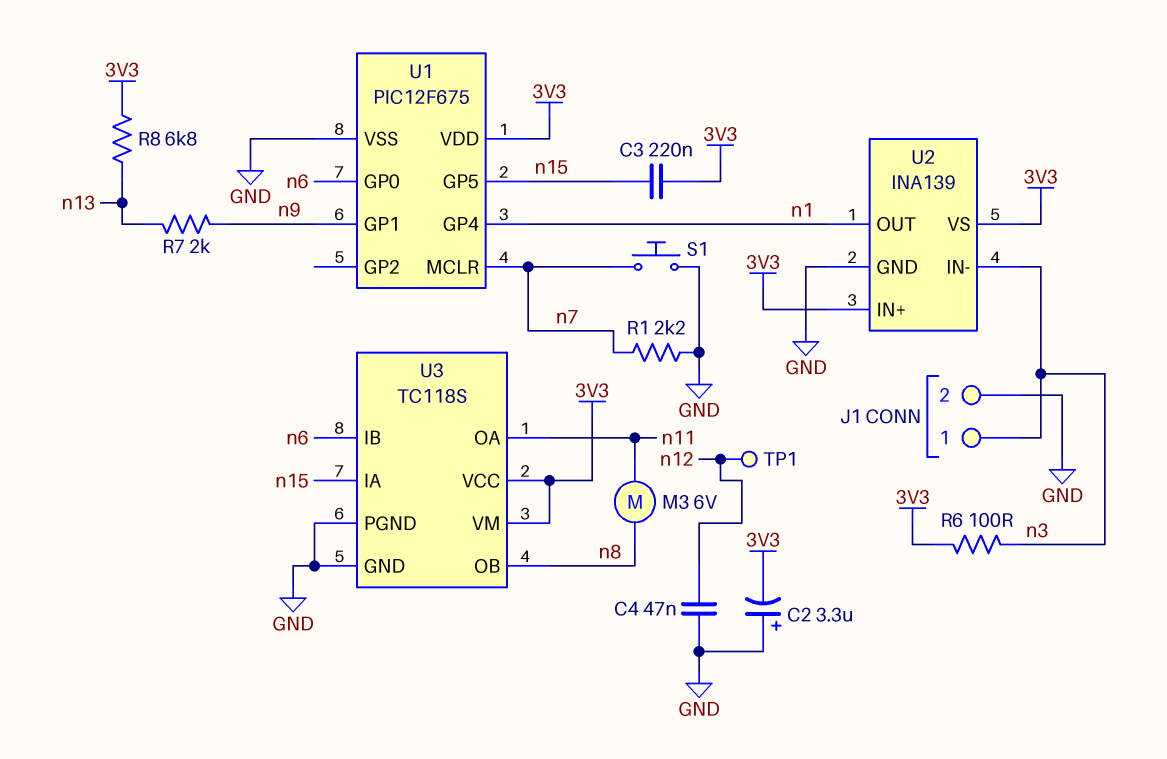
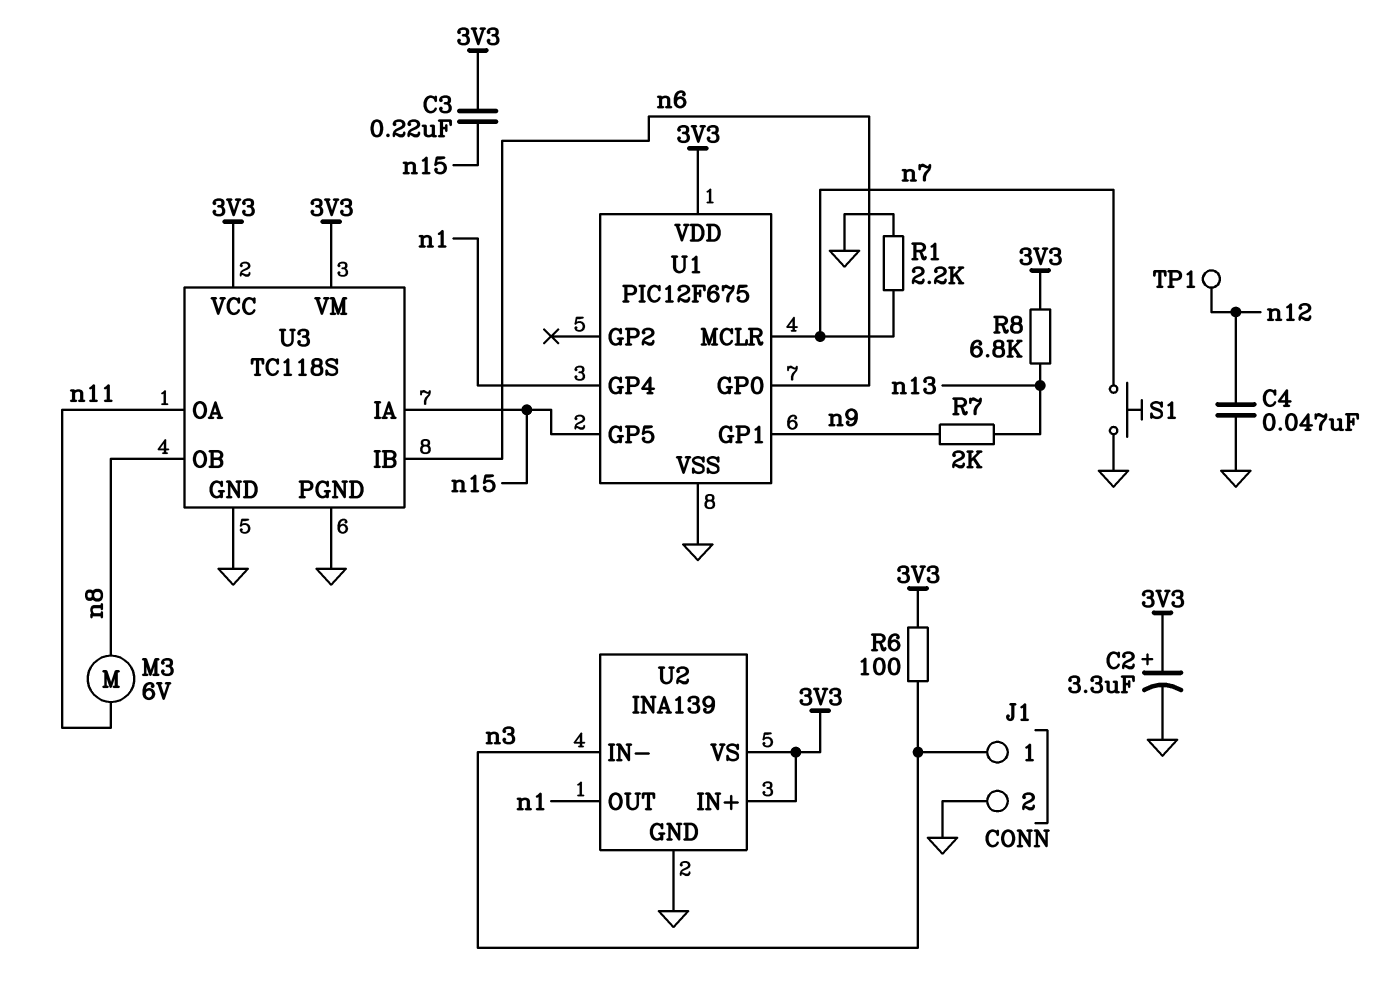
C2: 3.3uF (plus GND, minus 3V3) -> 3.3uF (plus 3V3, minus GND)

